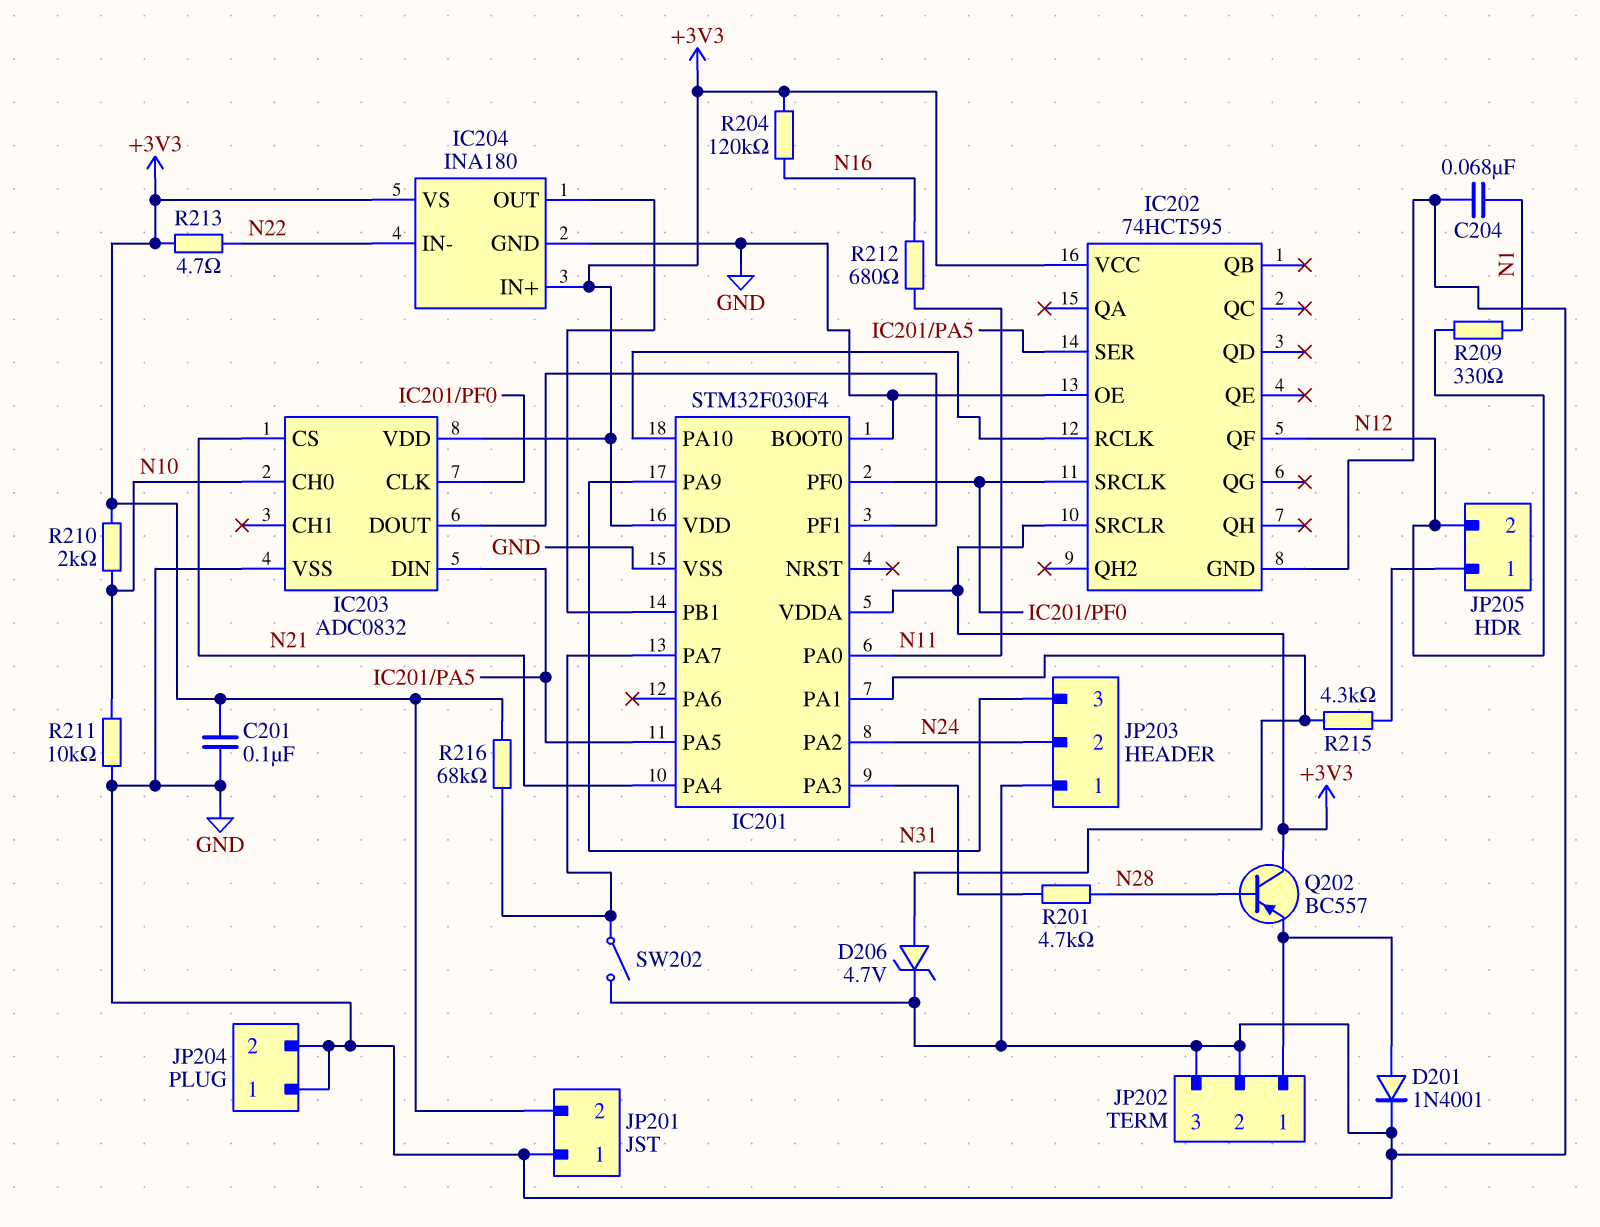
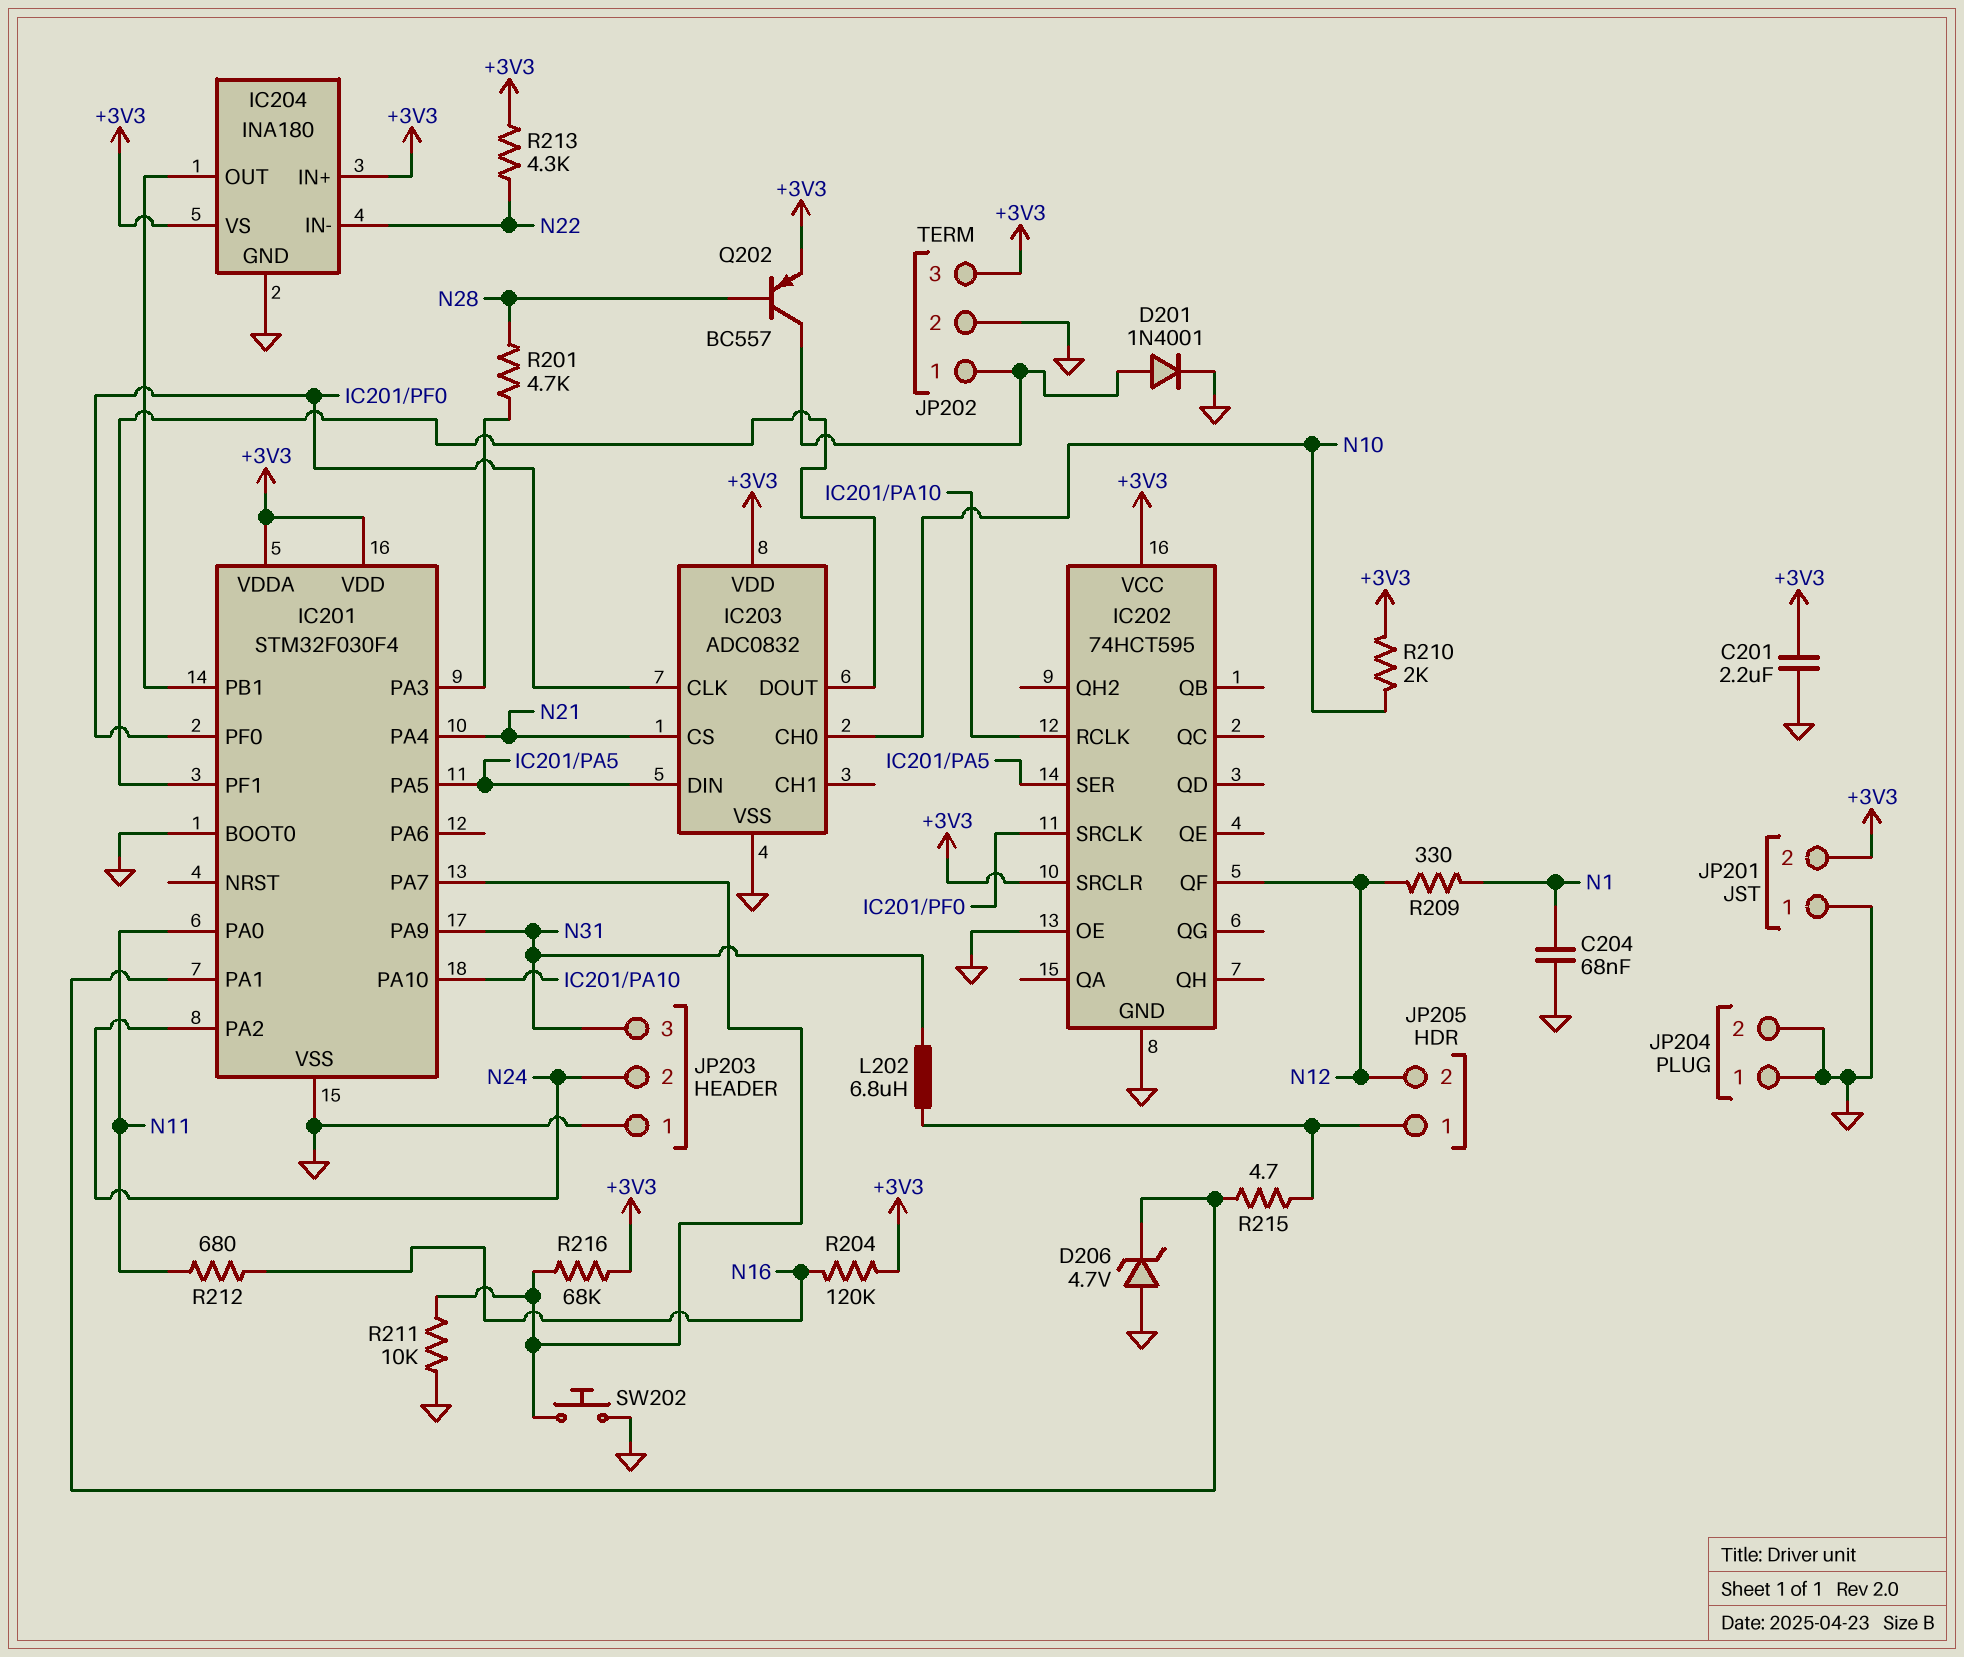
C201: 100nF (+3V3, GND) -> 2.2uF (+3V3, GND)
D206: zener 4.7V (A IC201/PA1, K GND) -> zener 4.7V (A GND, K IC201/PA1)
JP202 pin 3: GND -> +3V3
L202: none -> 6.8uH (JP205/1, N31)
Q202: PNP BC557 (B N28, C +3V3, E JP202/1) -> PNP BC557 (B N28, C JP202/1, E +3V3)
R211: 10k (GND, N10) -> 10k (GND, IC201/PA7)
R213: 4.7 (+3V3, N22) -> 4.3k (+3V3, N22)
R215: 4.3k (IC201/PA1, JP205/1) -> 4.7 (IC201/PA1, JP205/1)
SW202: switch (GND, IC201/PA7) -> button (GND, IC201/PA7)

